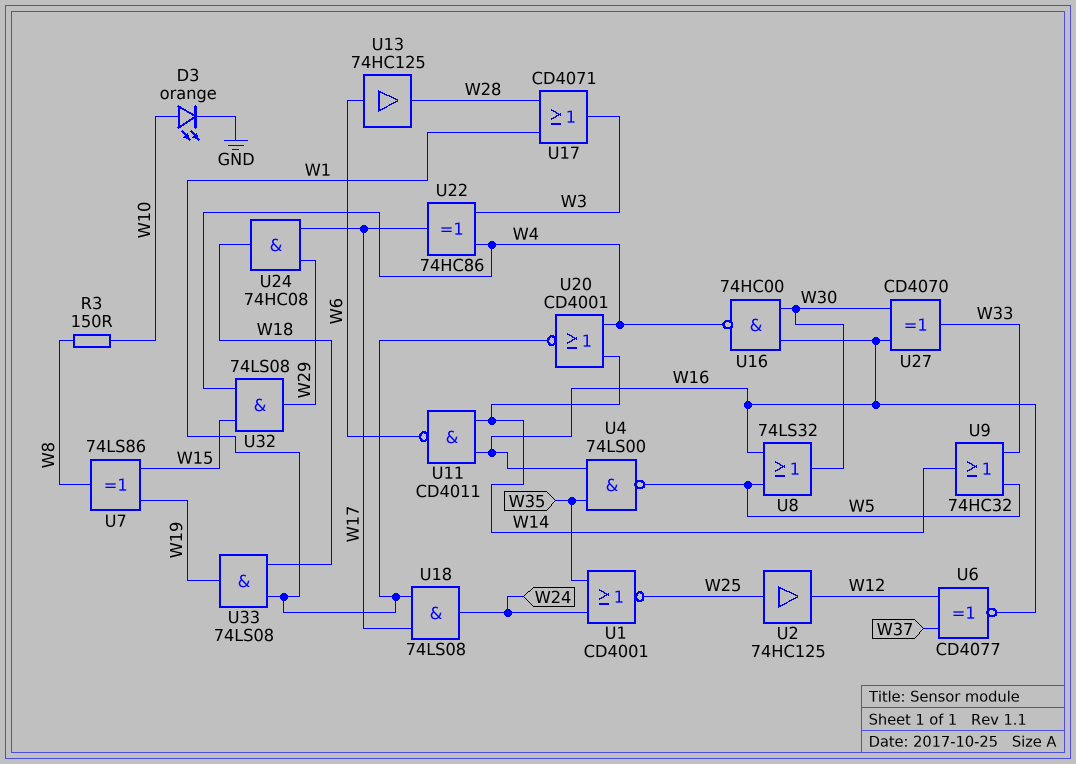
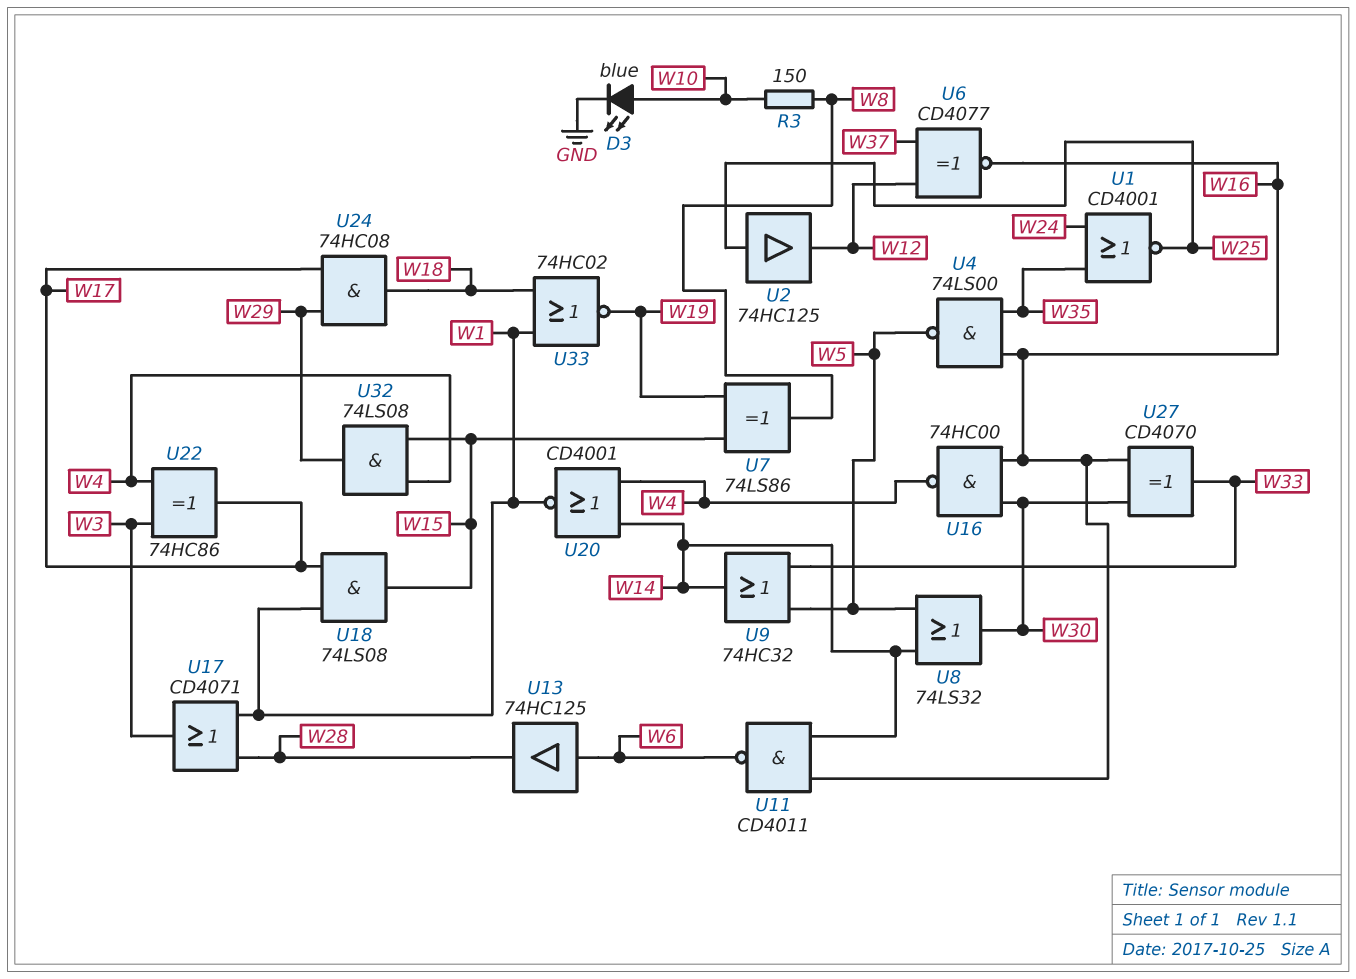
D3: LED orange (A W10, K GND) -> LED blue (A W10, K GND)
U8: OR 74LS32 (in W5, in W16, out W30) -> OR 74LS32 (in W5, in W14, out W30)
U18: AND 74LS08 (in W1, in W17, out W24) -> AND 74LS08 (in W1, in W17, out W15)
U33: AND 74LS08 (in W1, in W18, out W19) -> NOR 74HC02 (in W1, in W18, out W19)

